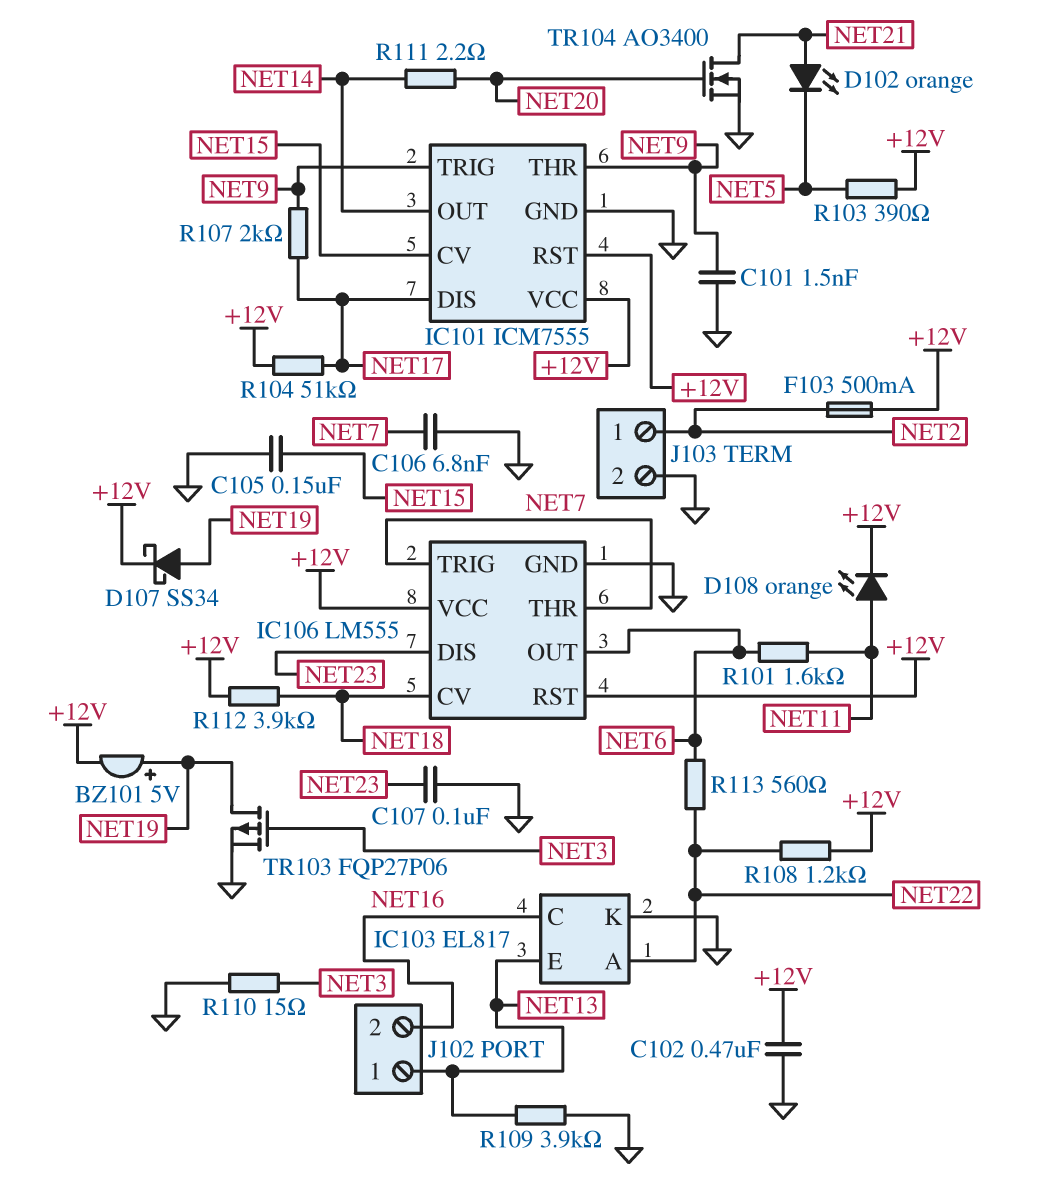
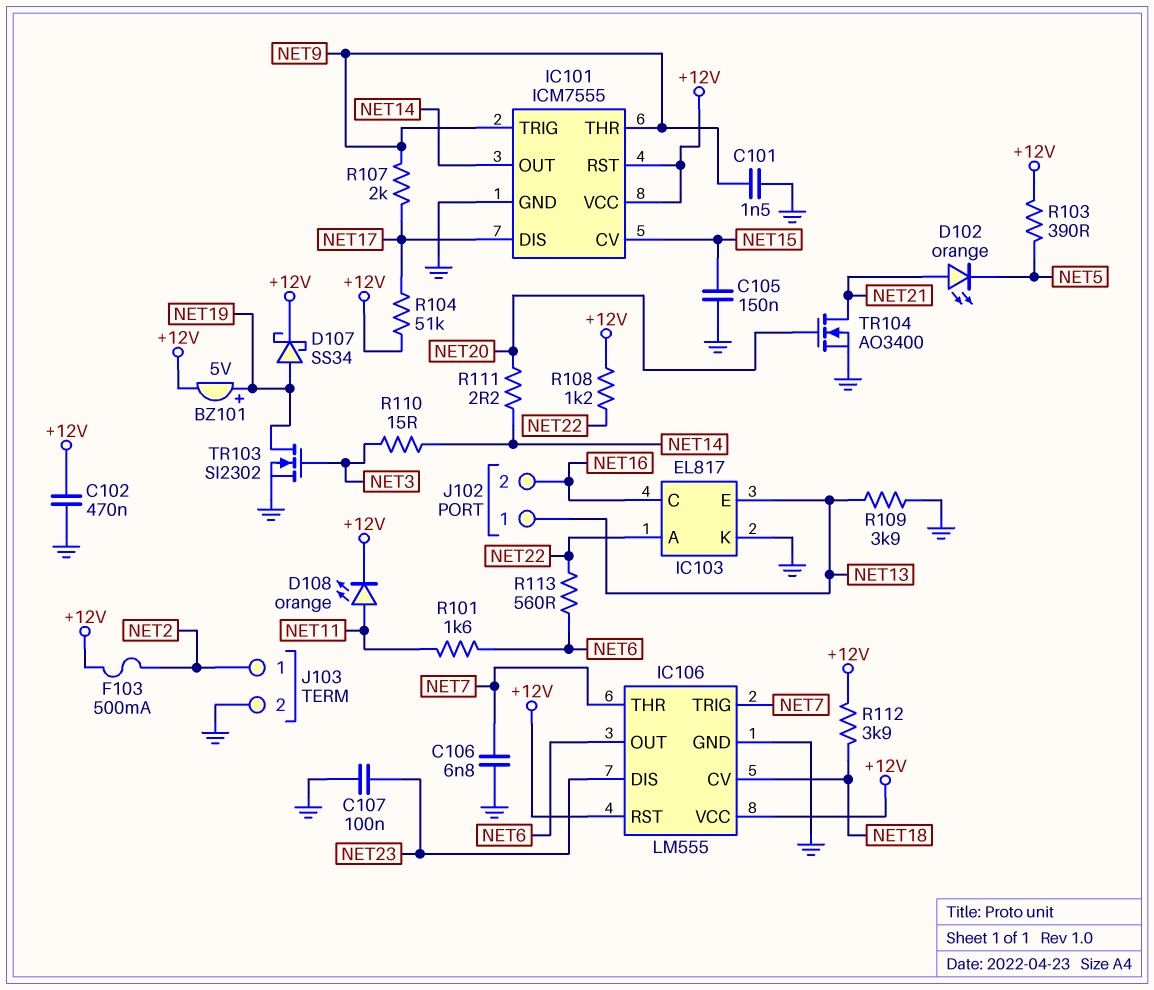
R110: 15 (GND, NET3) -> 15 (NET3, NET14)
TR103: PMOS FQP27P06 (G NET3, D NET19, S GND) -> NMOS SI2302 (G NET3, D NET19, S GND)

